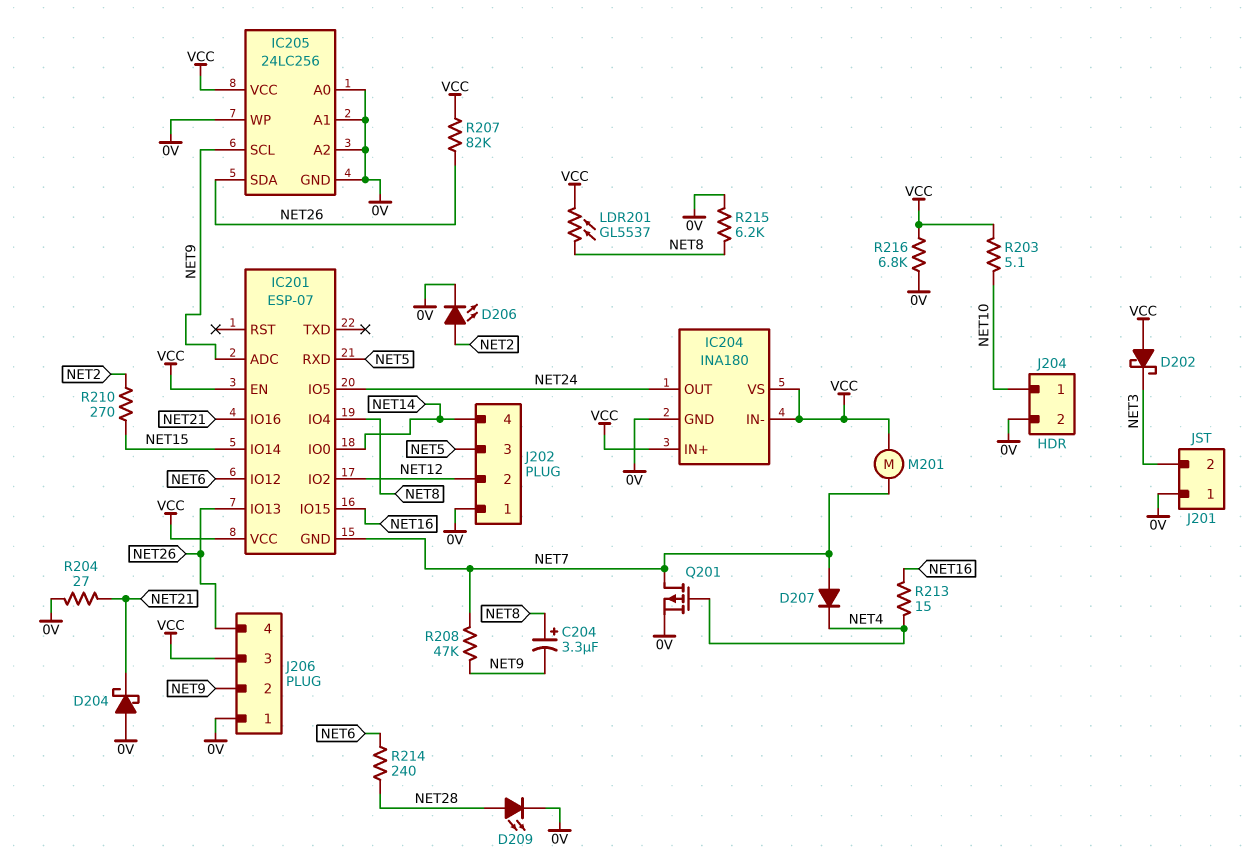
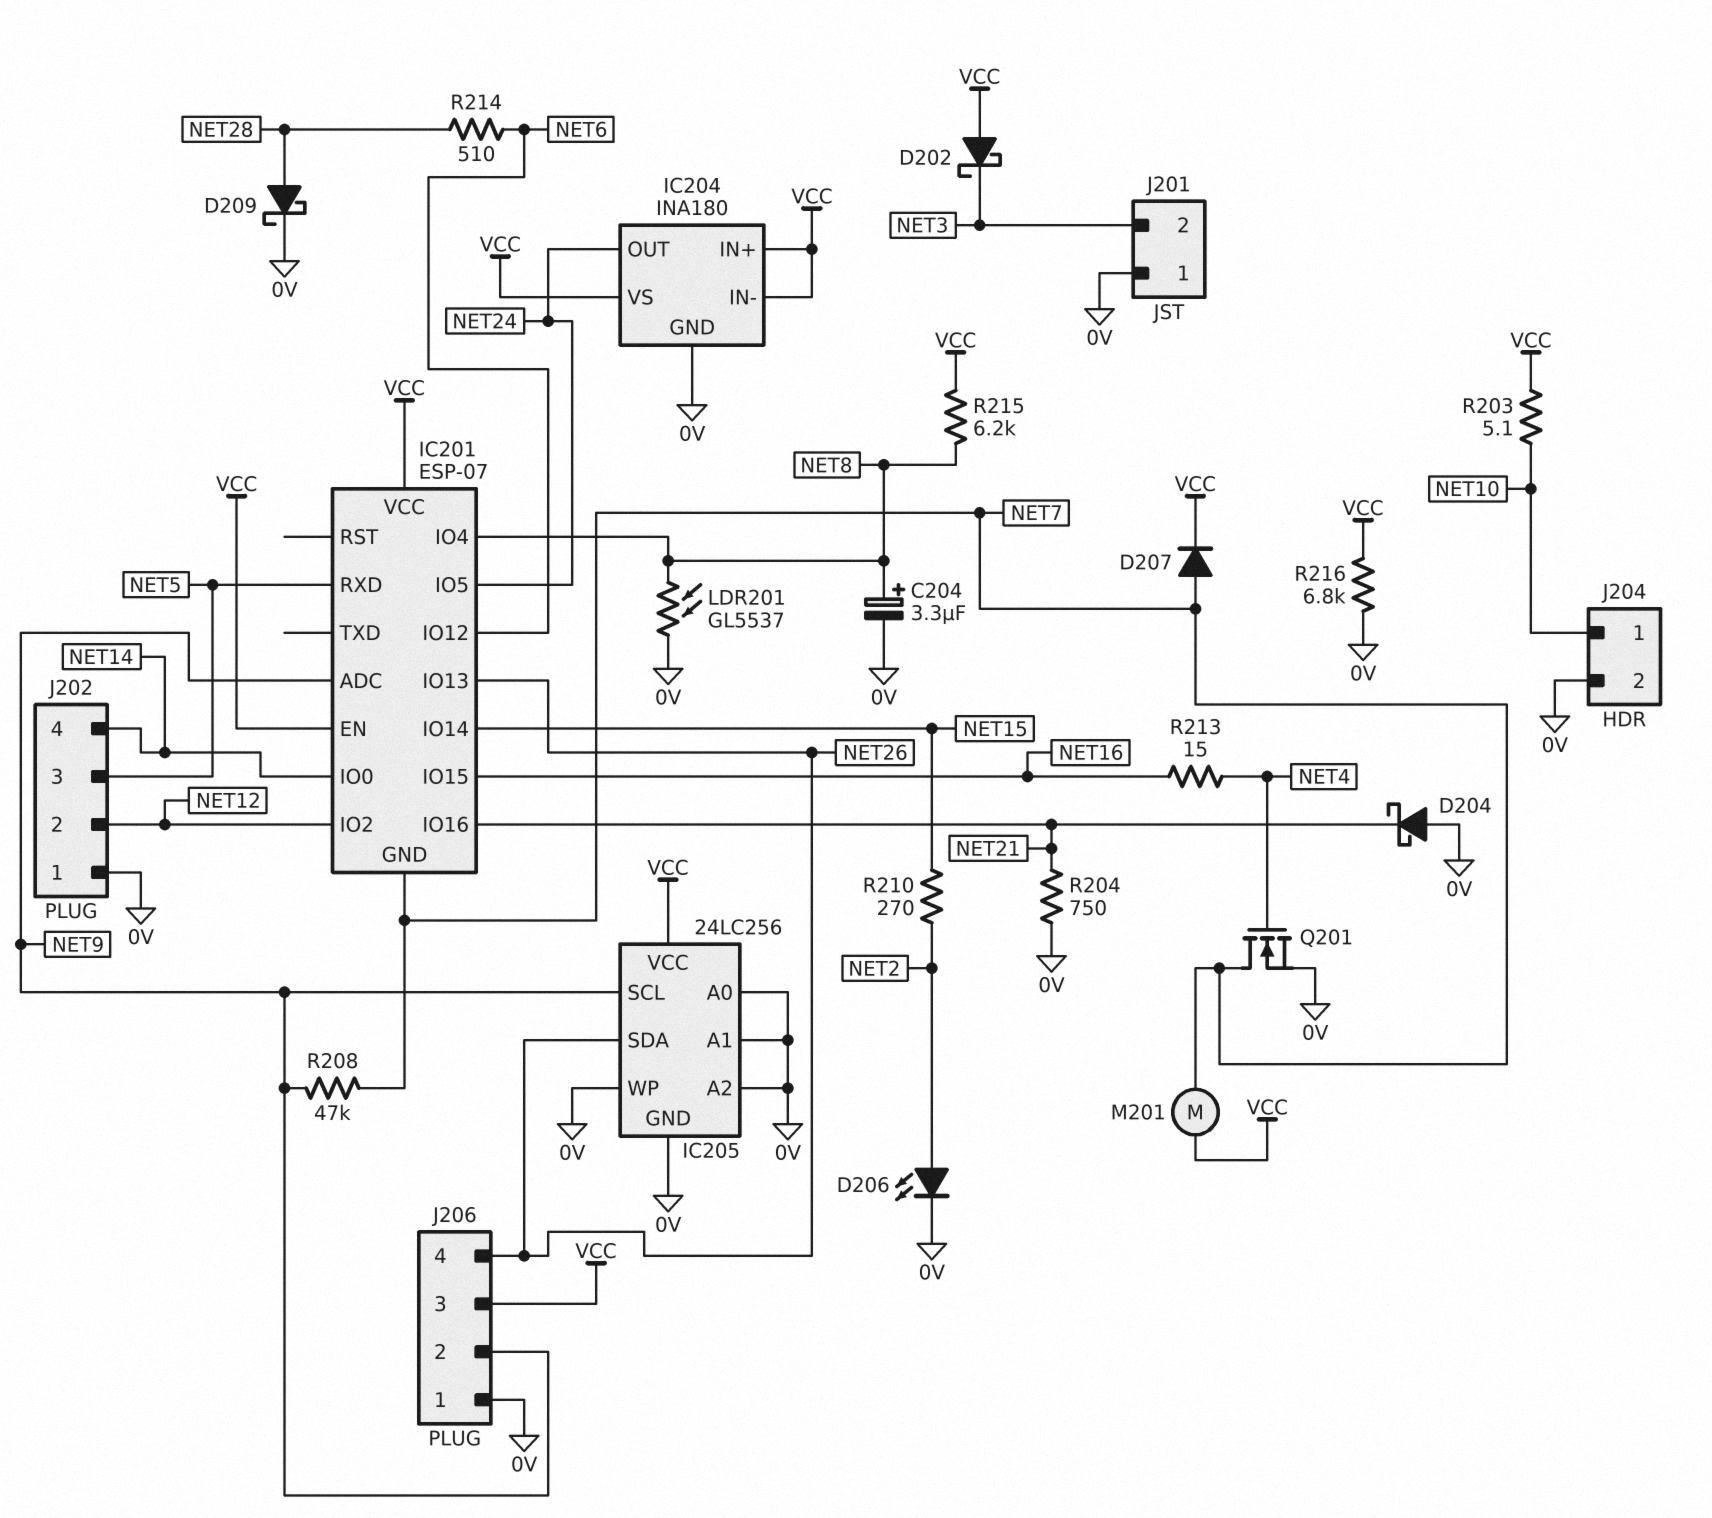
C204: 3.3uF (plus NET8, minus NET9) -> 3.3uF (plus NET8, minus 0V)
D207: diode (A NET7, K NET4) -> diode (A NET7, K VCC)
D209: LED (A NET28, K 0V) -> schottky (A NET28, K 0V)
LDR201: GL5537 (NET8, VCC) -> GL5537 (0V, NET8)
Q201: PMOS (G NET4, D NET7, S 0V) -> NMOS (G NET4, D NET7, S 0V)
R204: 27 (0V, NET21) -> 750 (0V, NET21)
R207: 82k (NET26, VCC) -> none
R214: 240 (NET6, NET28) -> 510 (NET6, NET28)
R215: 6.2k (0V, NET8) -> 6.2k (NET8, VCC)

